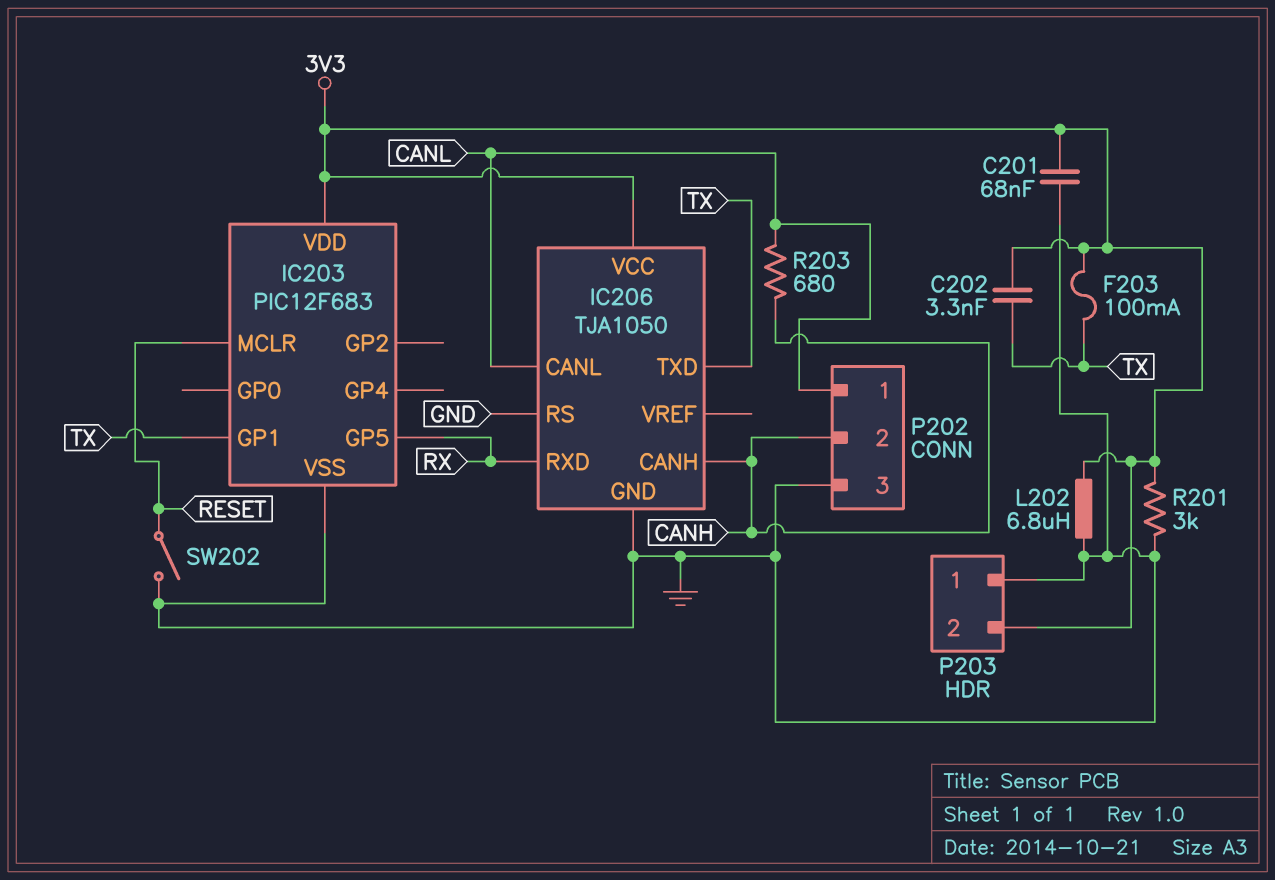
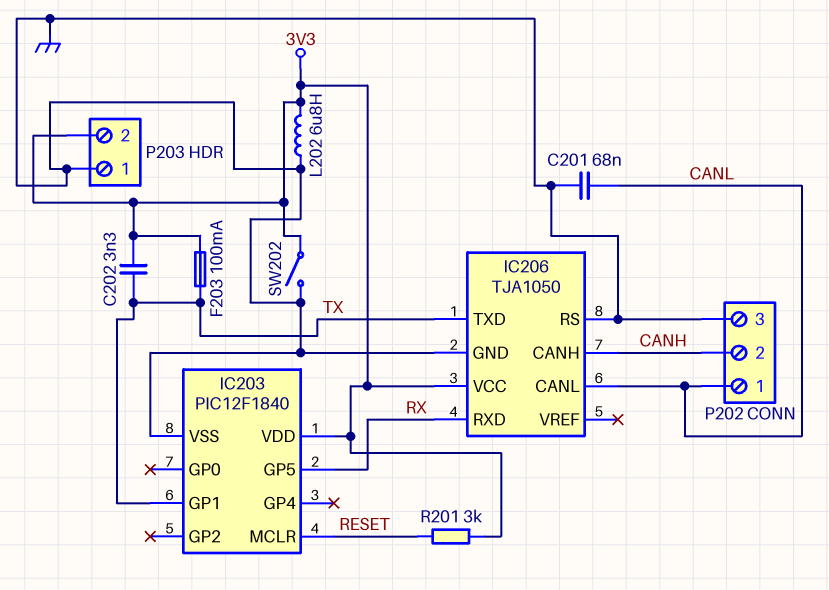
C201: 68nF (3V3, GND) -> 68nF (CANL, GND)
IC203: PIC12F683 -> PIC12F1840
R201: 3k (3V3, GND) -> 3k (3V3, RESET)
R203: 680 (CANH, CANL) -> none
SW202: switch (GND, RESET) -> switch (3V3, GND)

